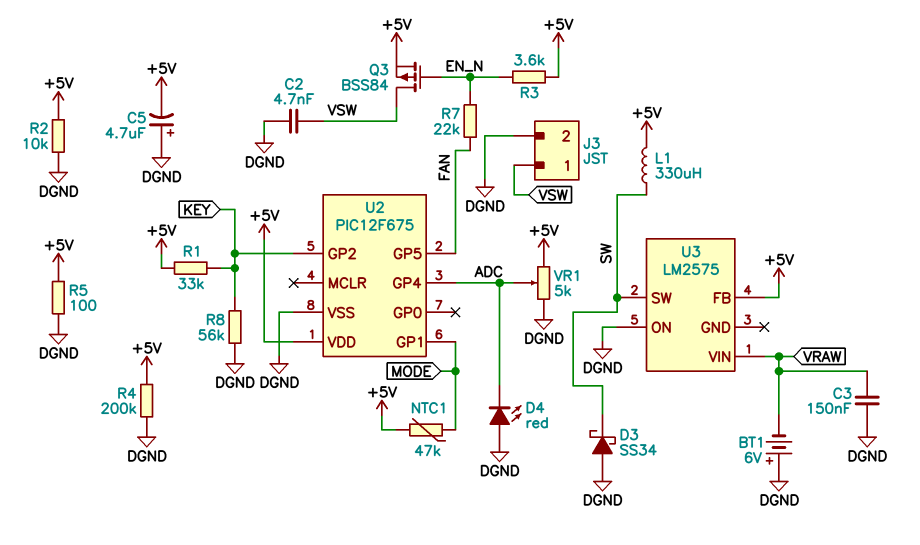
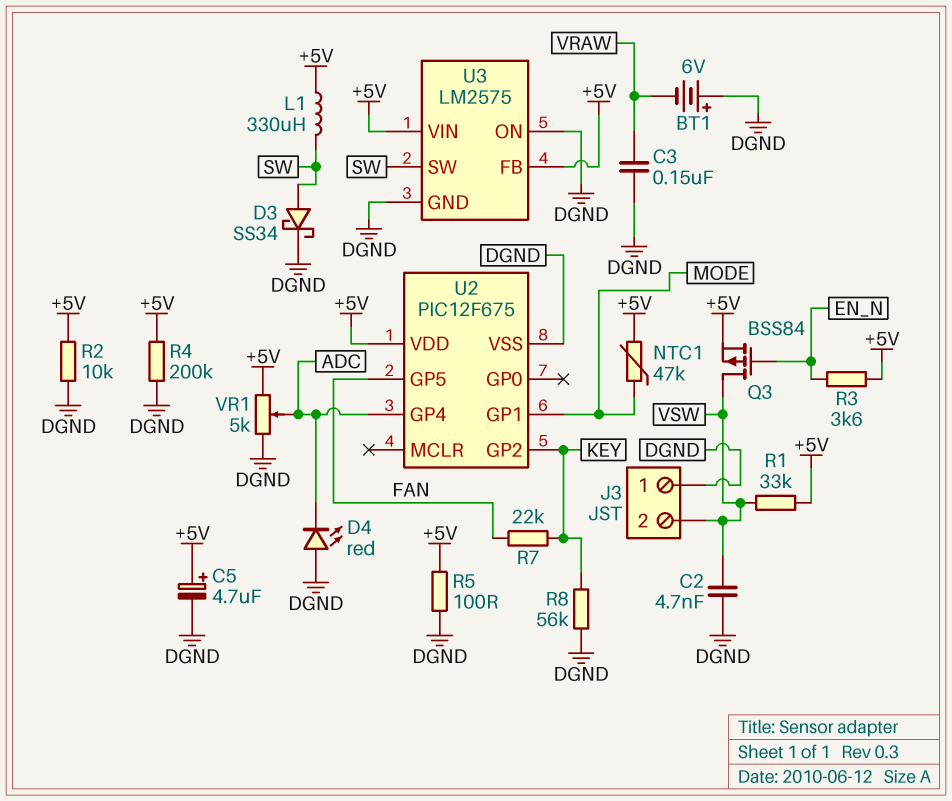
C5: 4.7uF (plus DGND, minus +5V) -> 4.7uF (plus +5V, minus DGND)
D3: schottky SS34 (A DGND, K SW) -> schottky SS34 (A SW, K DGND)
J3 pin 1: VSW -> DGND
J3 pin 2: DGND -> VSW
R1: 33k (+5V, KEY) -> 33k (+5V, VSW)
R7: 22k (EN_N, FAN) -> 22k (FAN, KEY)
U3 pin GND: none -> DGND
U3 pin VIN: VRAW -> +5V

